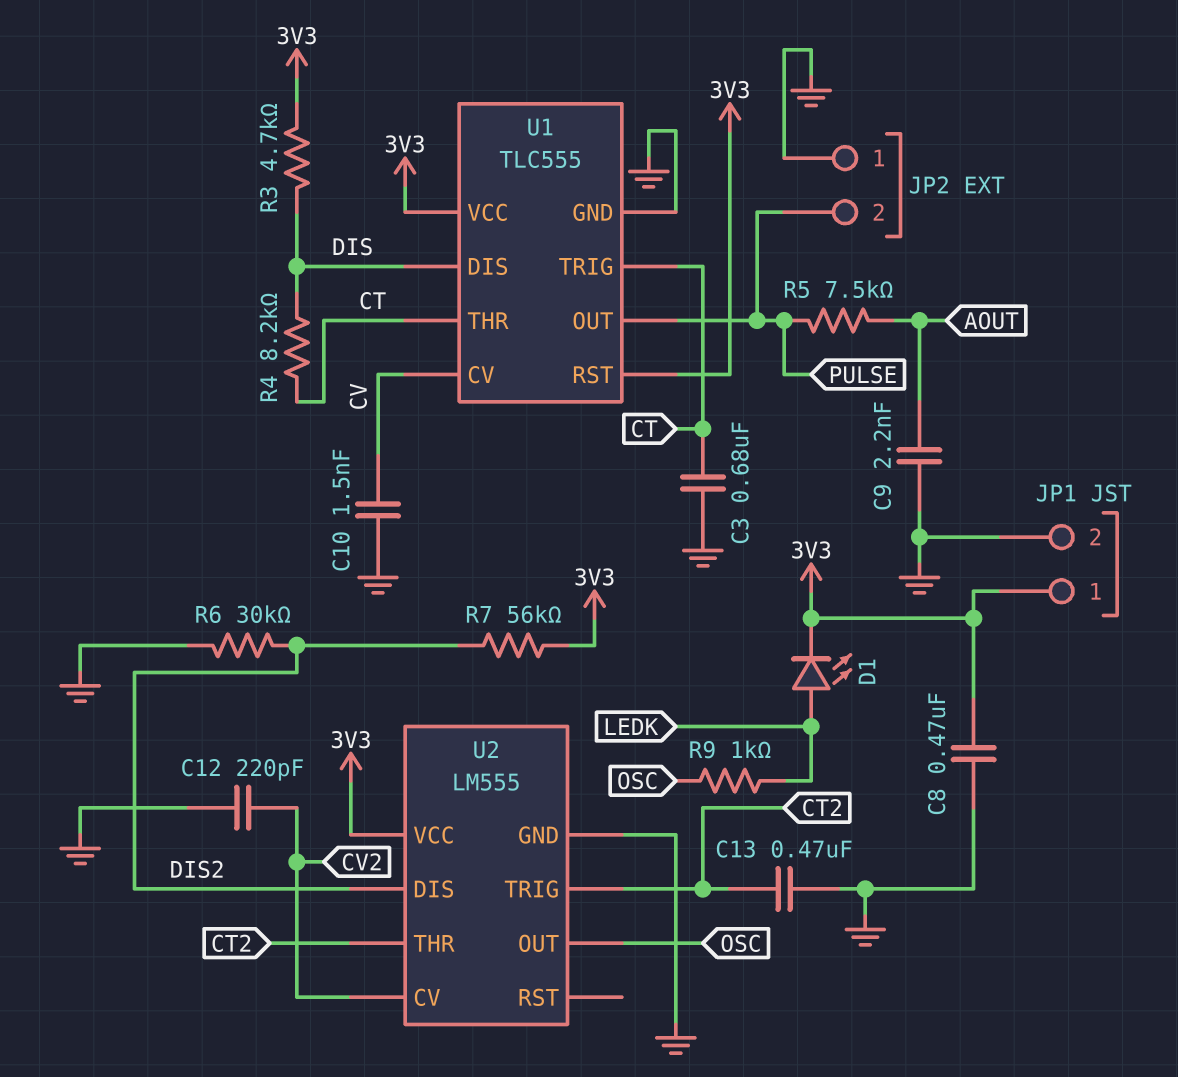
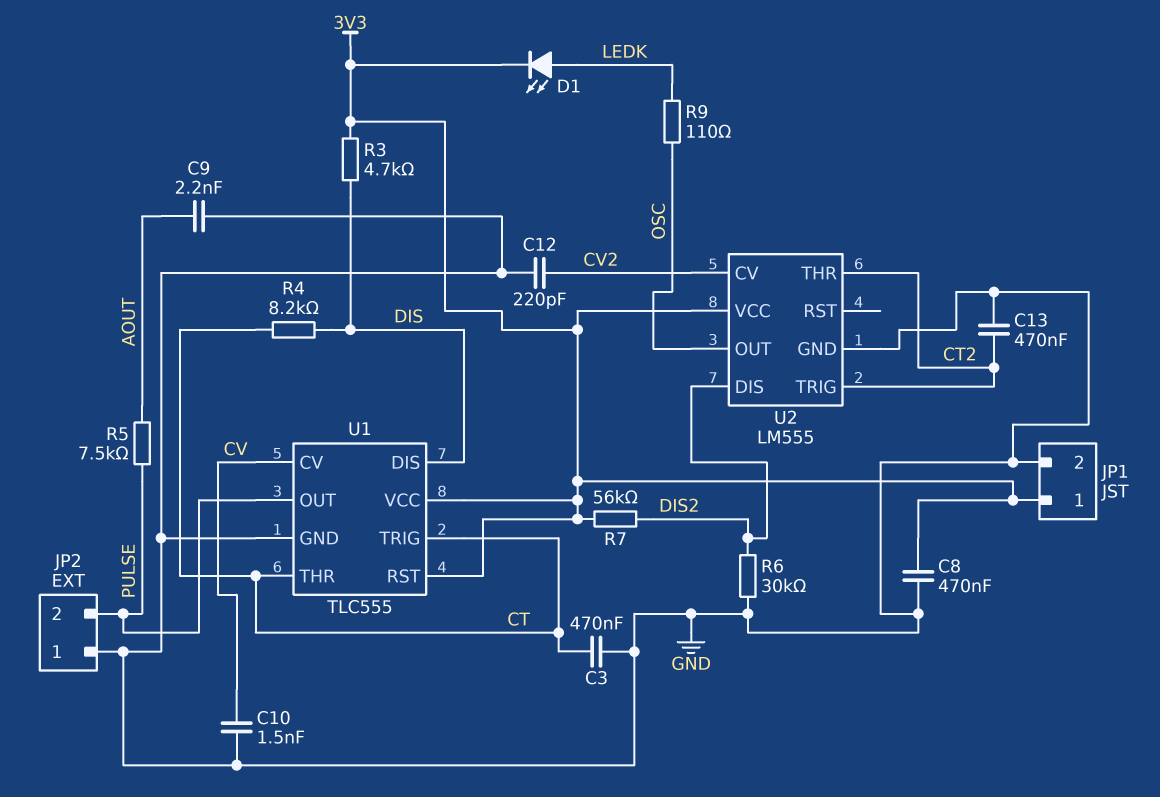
C3: 680nF (CT, GND) -> 470nF (CT, GND)
R9: 1k (LEDK, OSC) -> 110 (LEDK, OSC)

